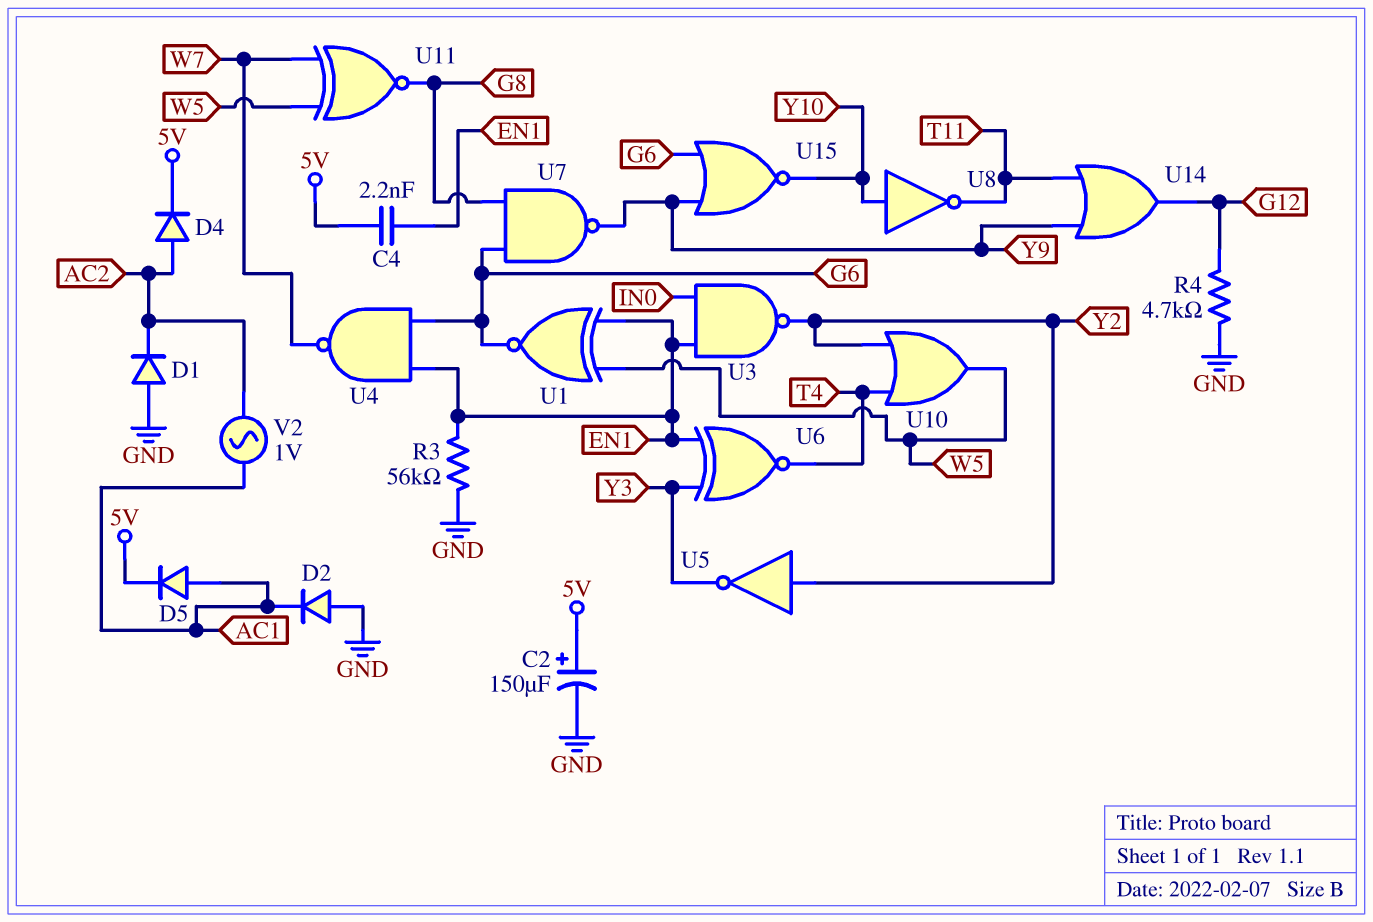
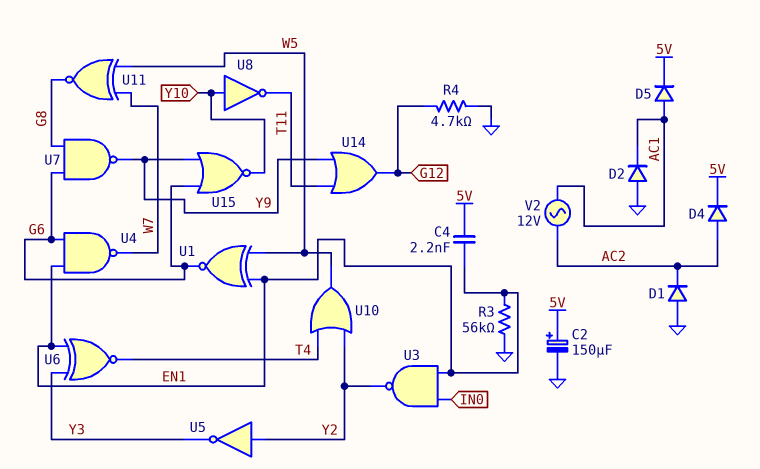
V2: AC 1V (AC1, AC2) -> AC 12V (AC1, AC2)

